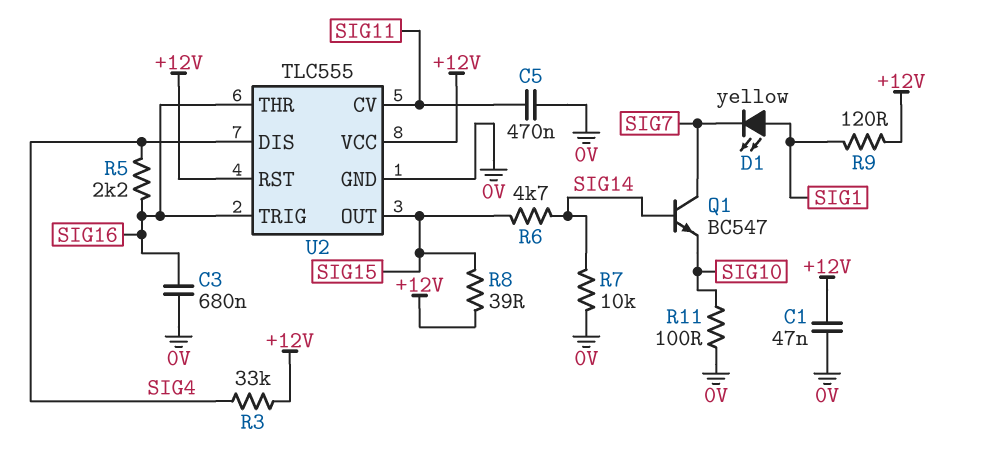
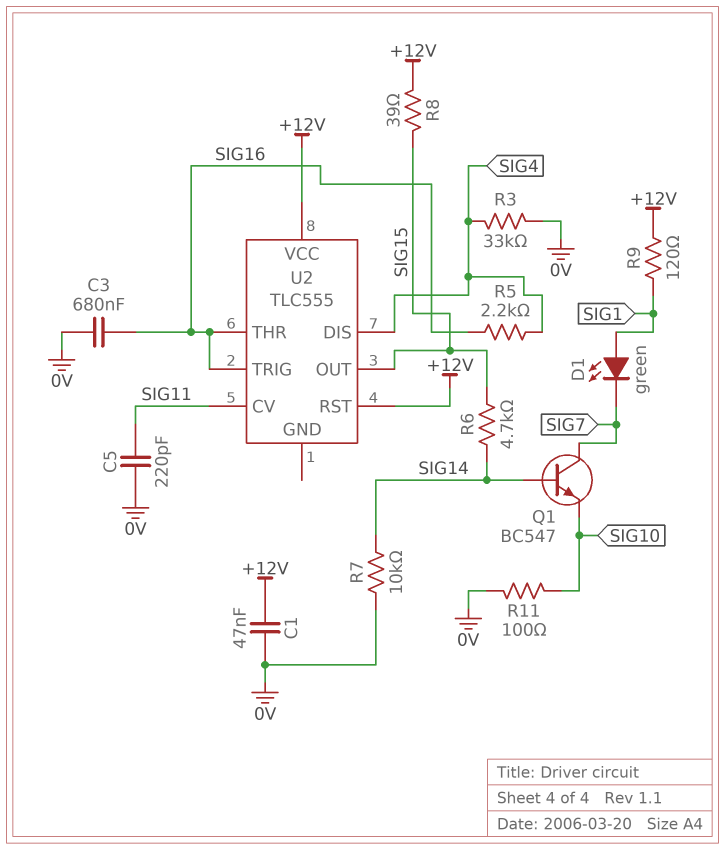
C5: 470nF (0V, SIG11) -> 220pF (0V, SIG11)
D1: LED yellow (A SIG1, K SIG7) -> LED green (A SIG1, K SIG7)
R3: 33k (+12V, SIG4) -> 33k (0V, SIG4)
U2 pin GND: 0V -> none

